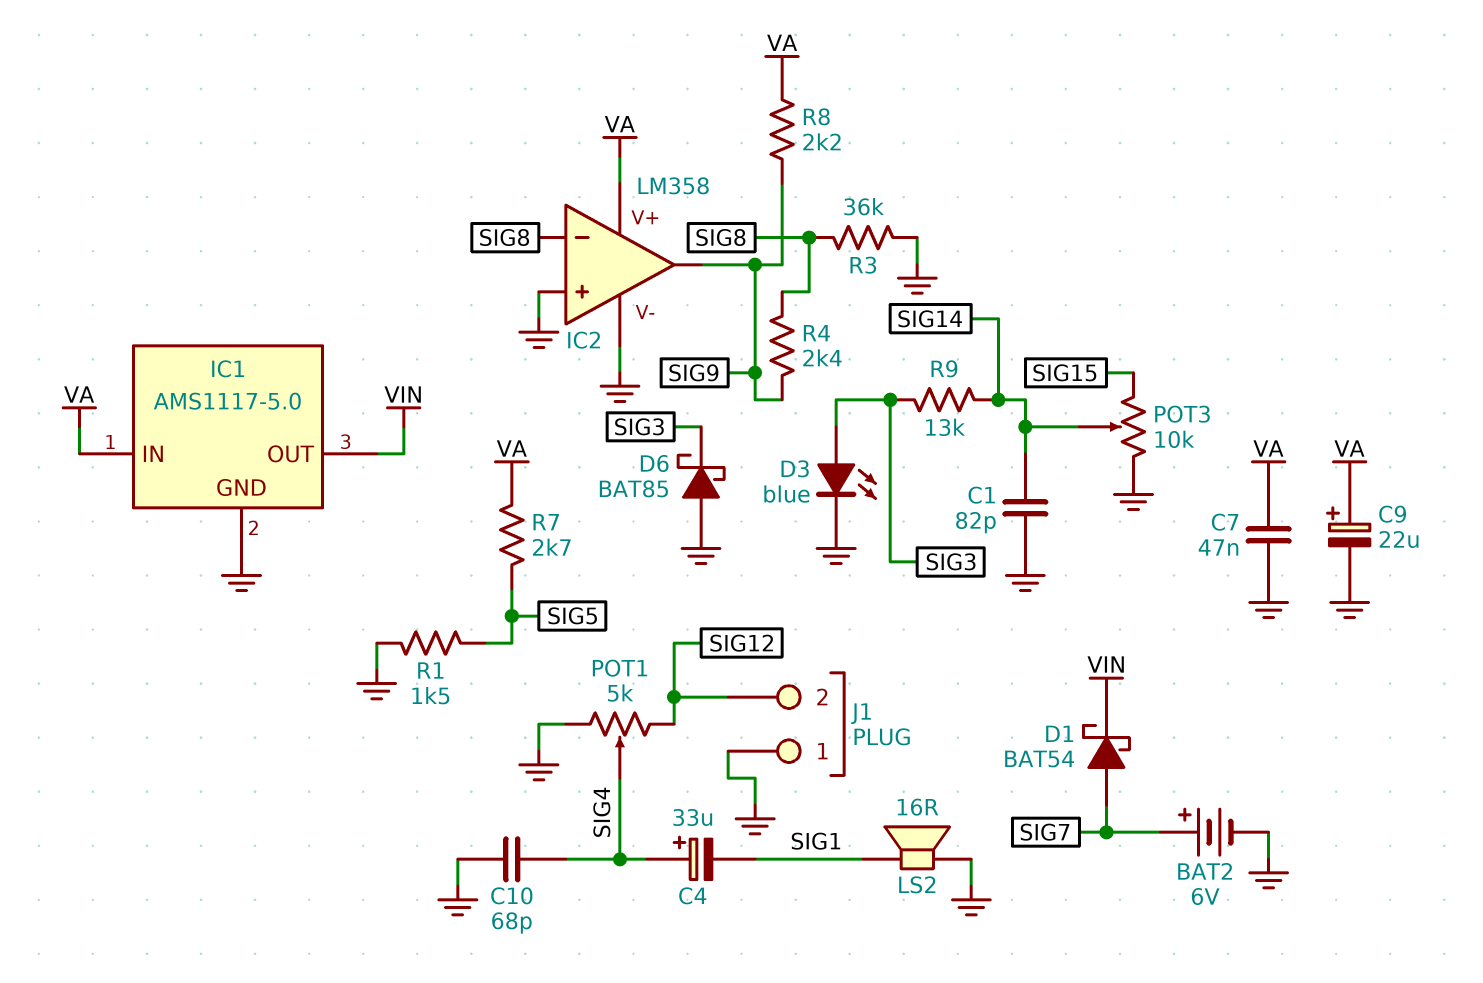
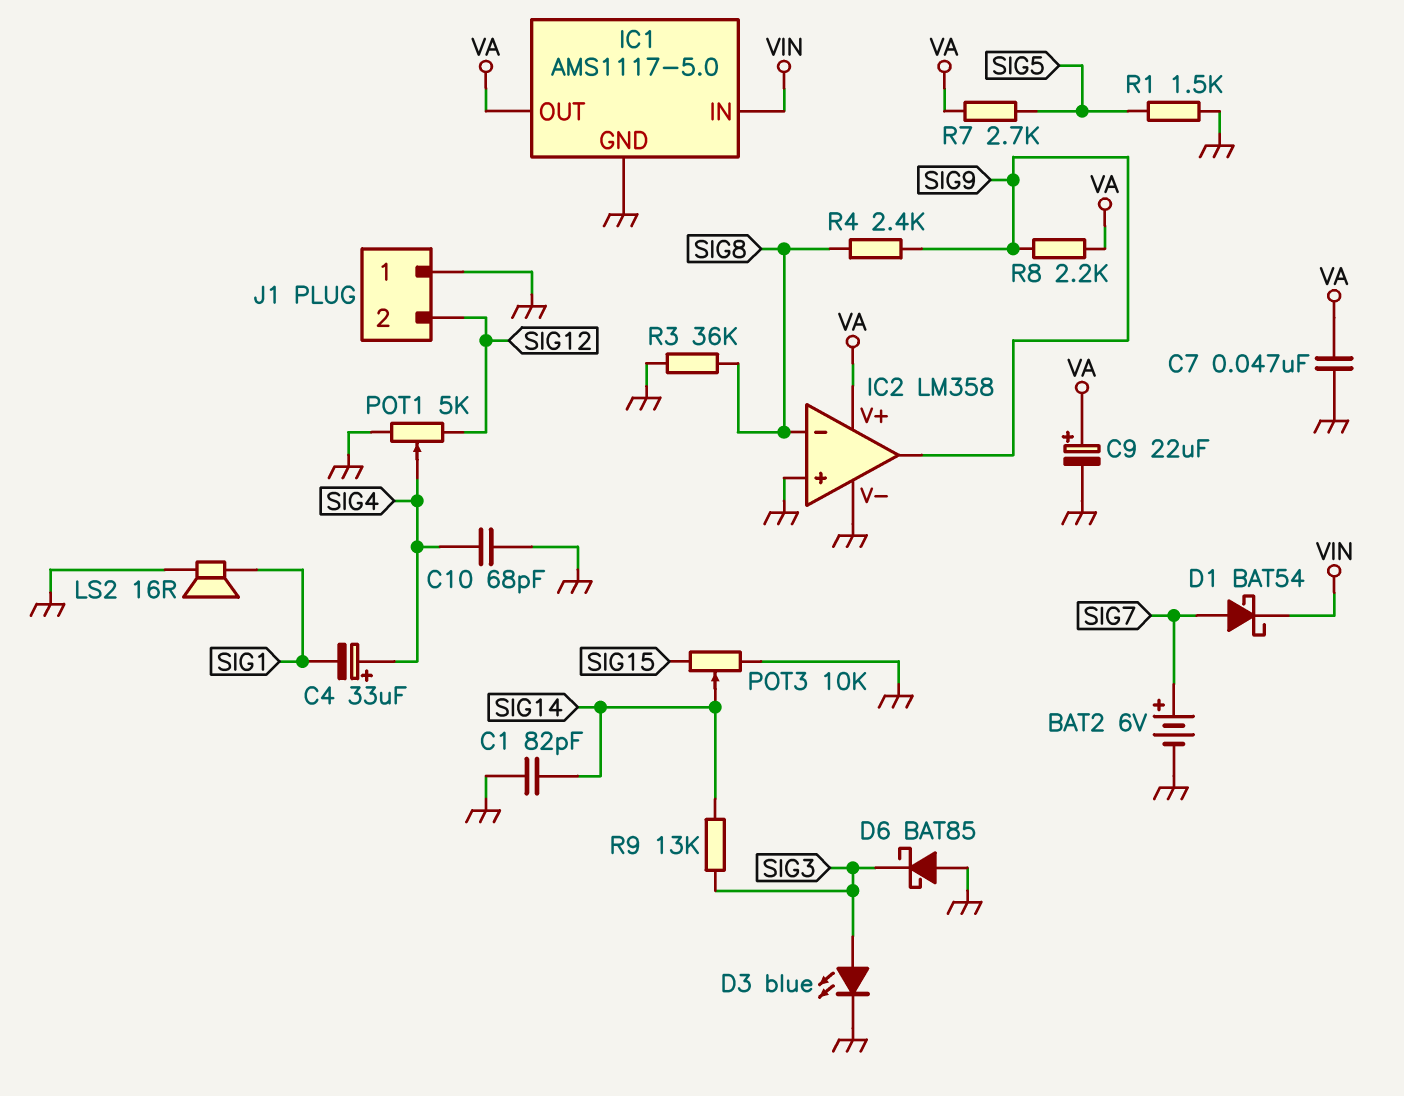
IC1 pin IN: VA -> VIN
IC1 pin OUT: VIN -> VA

